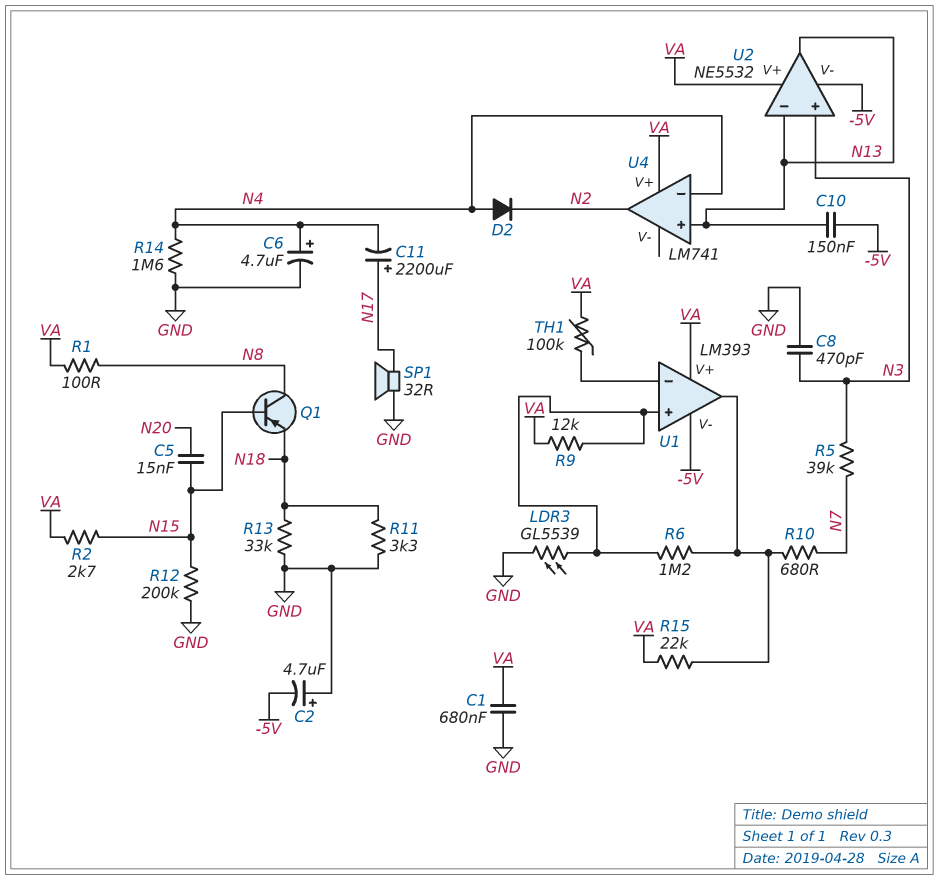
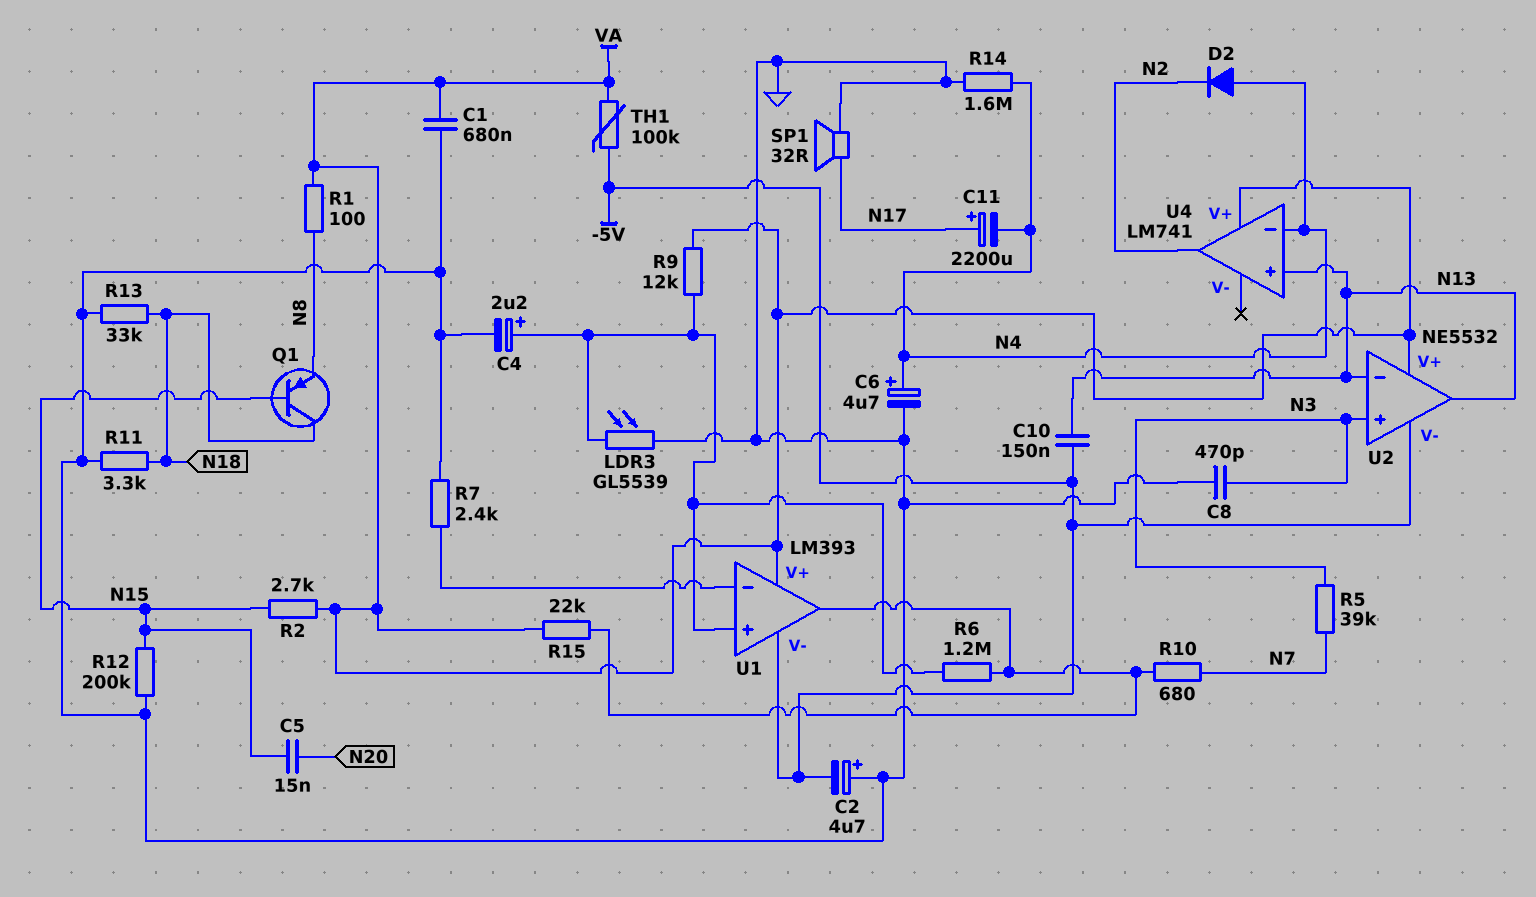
C4: none -> 2.2uF (plus U1/in+, minus GND)
Q1: PNP (B N15, C N8, E N18) -> PNP (B N15, C N18, E N8)
R7: none -> 2.4k (GND, U1/in-)
TH1: 100k (U1/in-, VA) -> 100k (-5V, VA)

